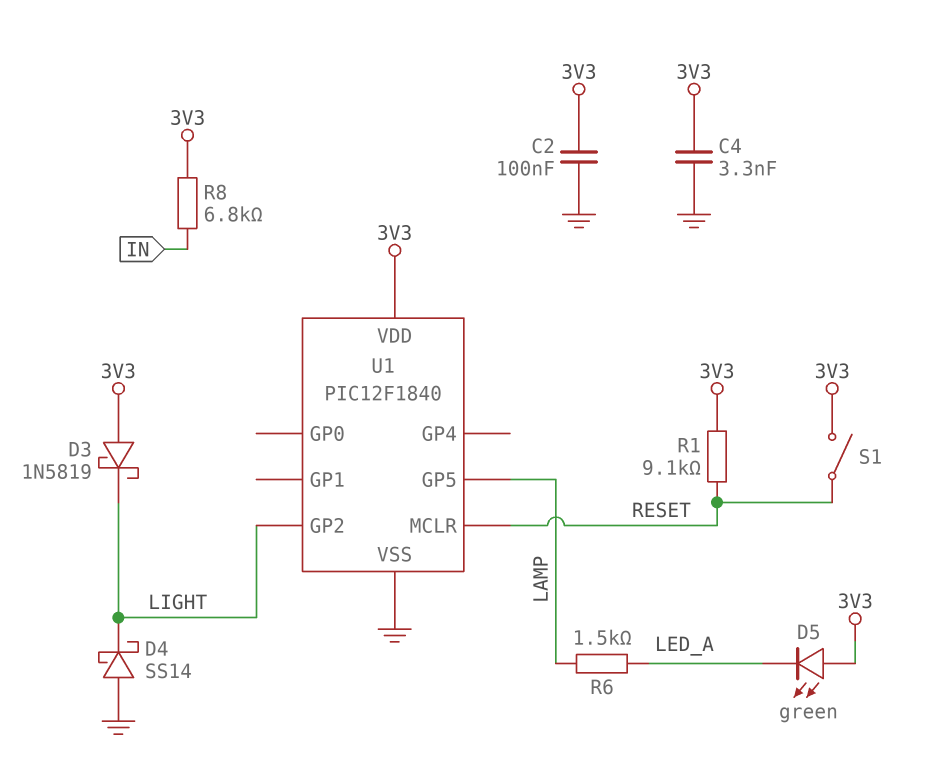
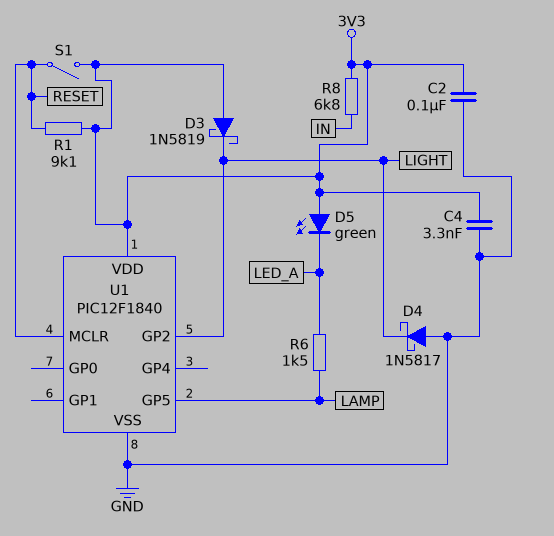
D4: schottky SS14 (A GND, K LIGHT) -> schottky 1N5817 (A GND, K LIGHT)

